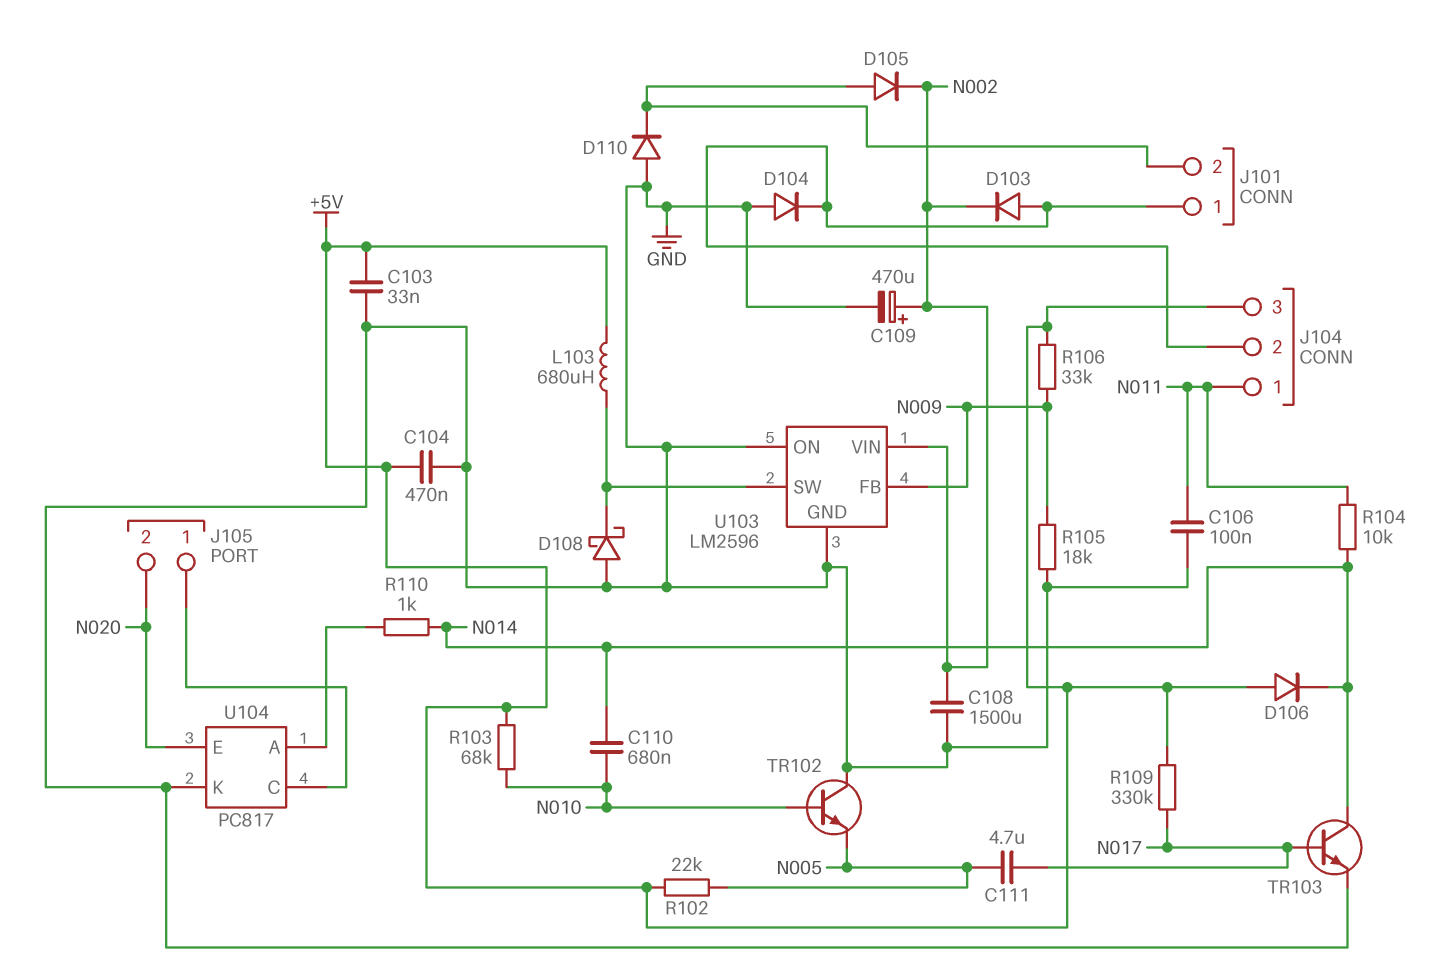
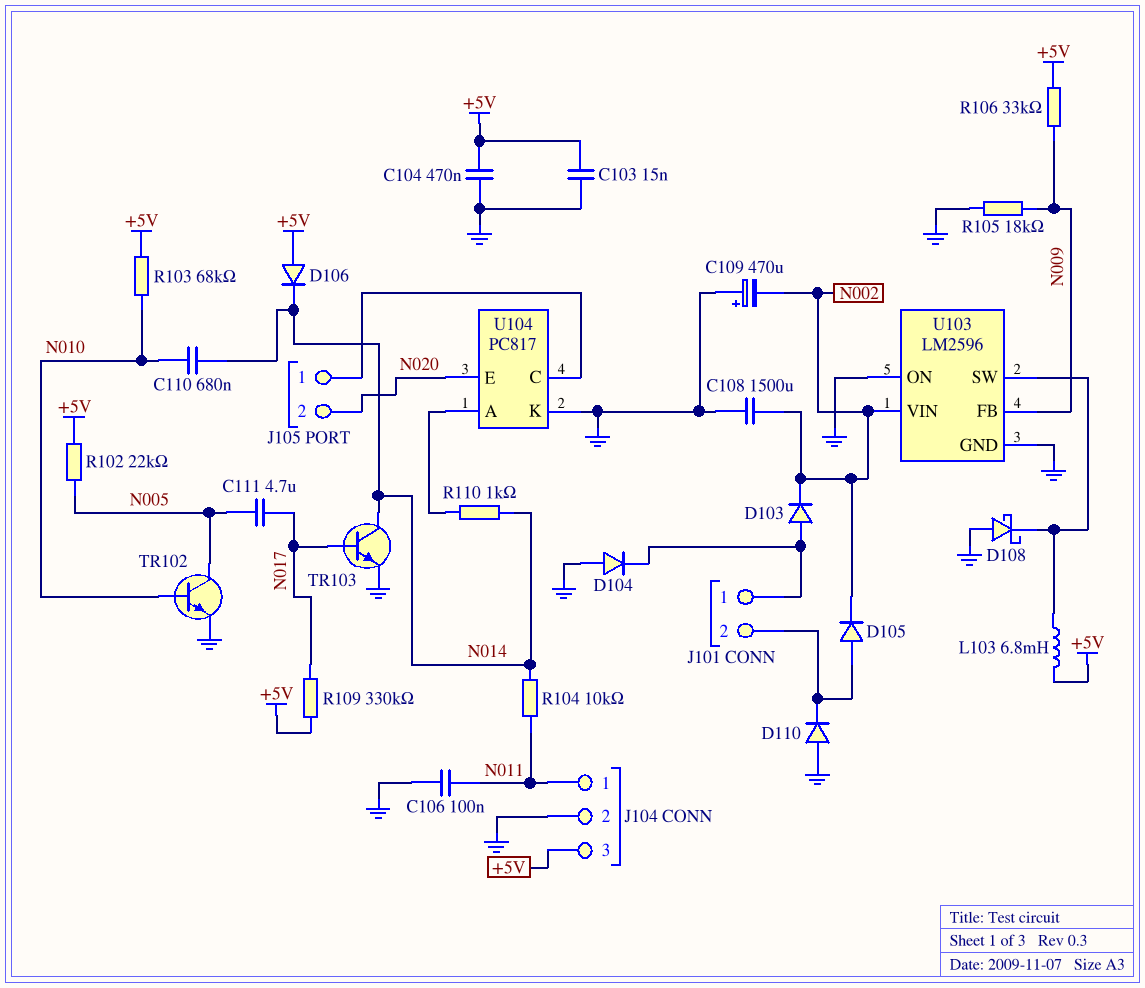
C103: 33nF (+5V, GND) -> 15nF (+5V, GND)
C109: 470uF (plus N002, minus GND) -> 470uF (plus GND, minus N002)
J104 pin 2: J101/1 -> GND
L103: 680uH (+5V, U103/SW) -> 6.8mH (+5V, U103/SW)
TR102: NPN (B N010, C GND, E N005) -> NPN (B N010, C N005, E GND)

